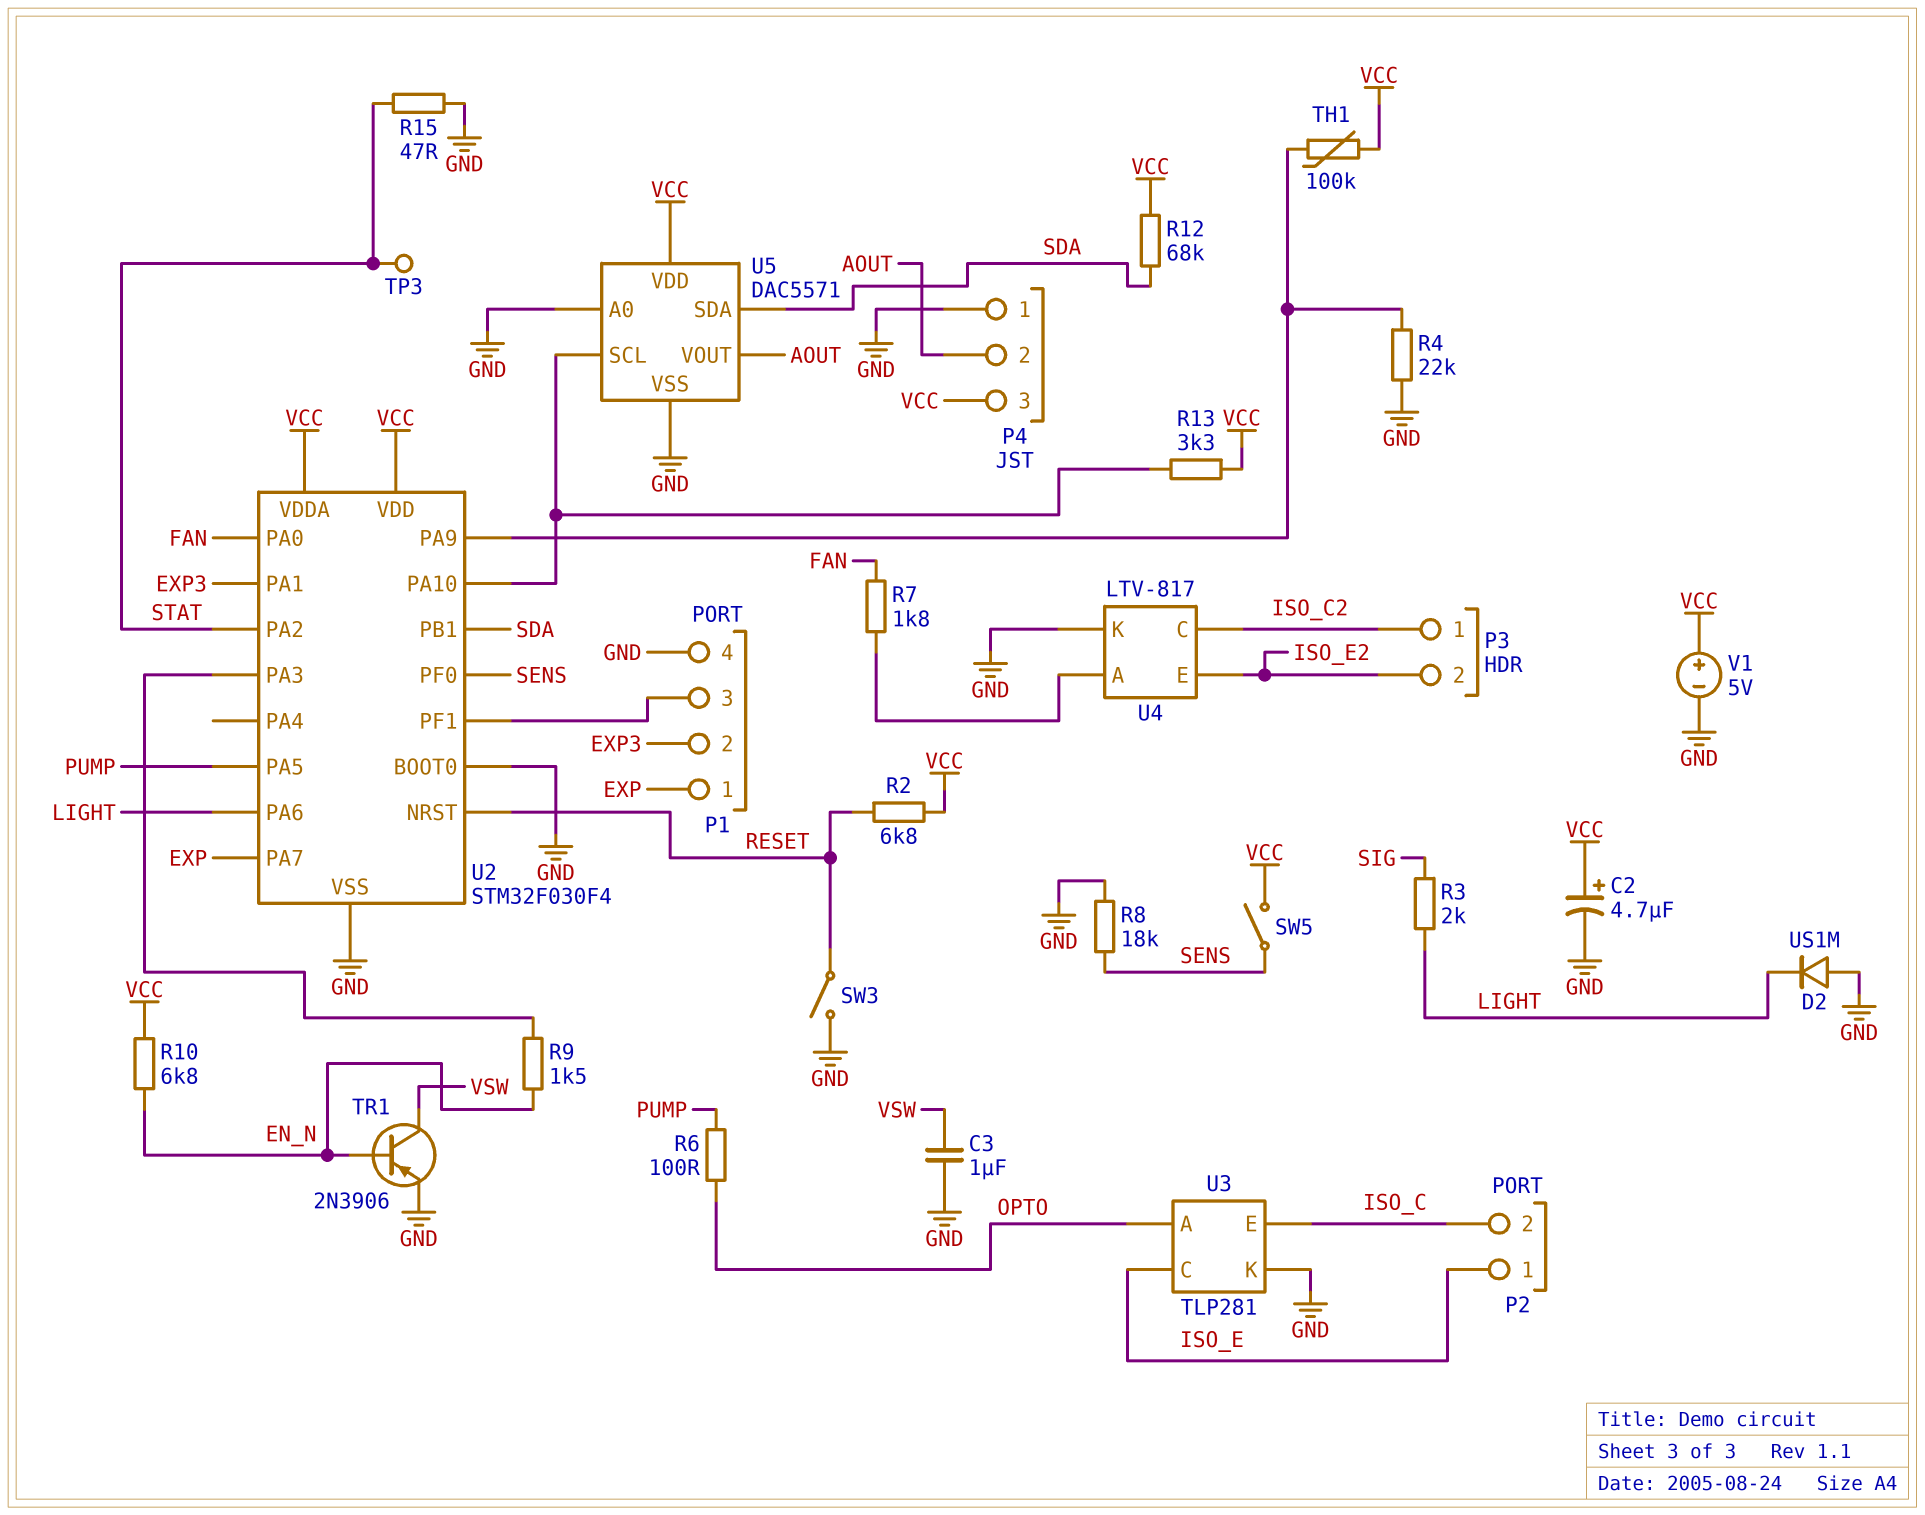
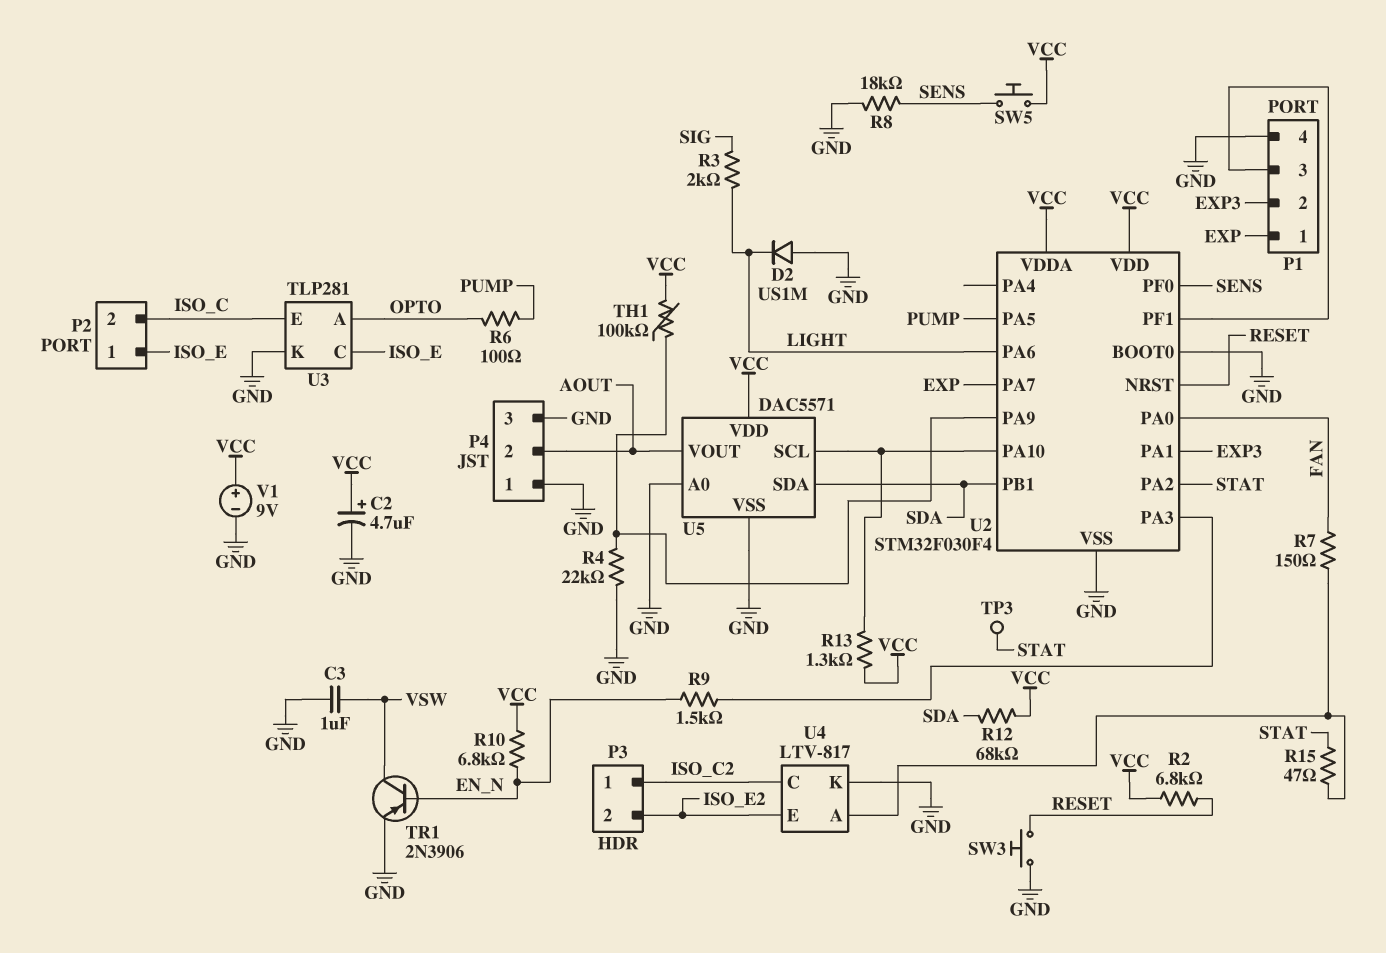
P4 pin 3: VCC -> GND
R7: 1.8k (FAN, U4/A) -> 150 (FAN, U4/A)
R13: 3.3k (U2/PA10, VCC) -> 1.3k (U2/PA10, VCC)
R15: 47 (GND, STAT) -> 47 (STAT, U4/A)
SW3: switch (GND, RESET) -> button (GND, RESET)
SW5: switch (SENS, VCC) -> button (SENS, VCC)
V1: 5V (plus VCC, minus GND) -> 9V (plus VCC, minus GND)

